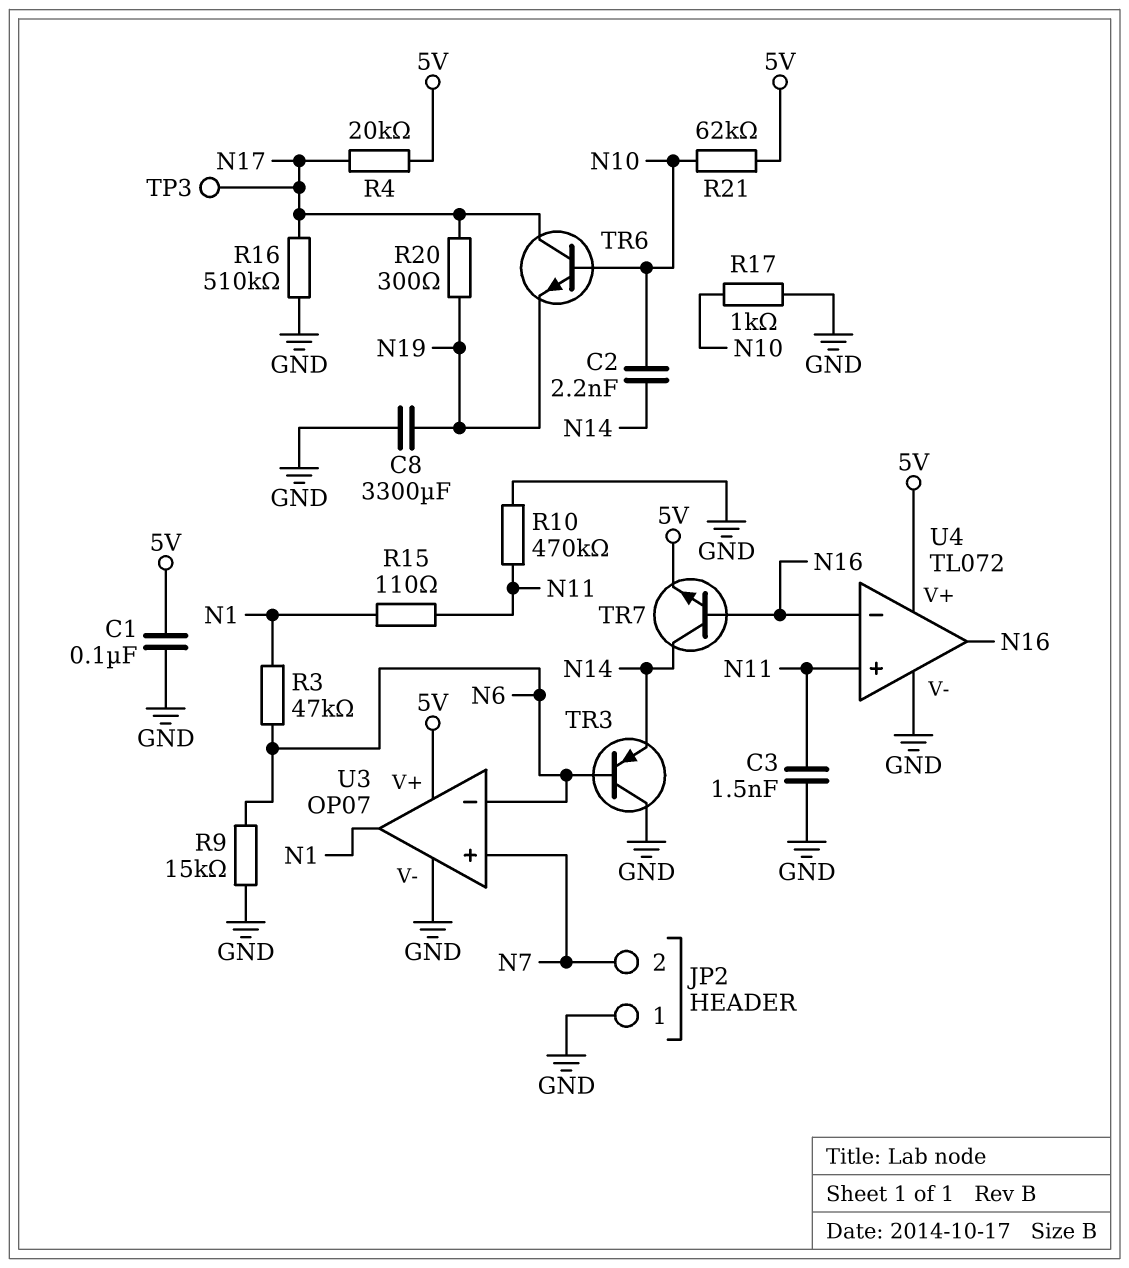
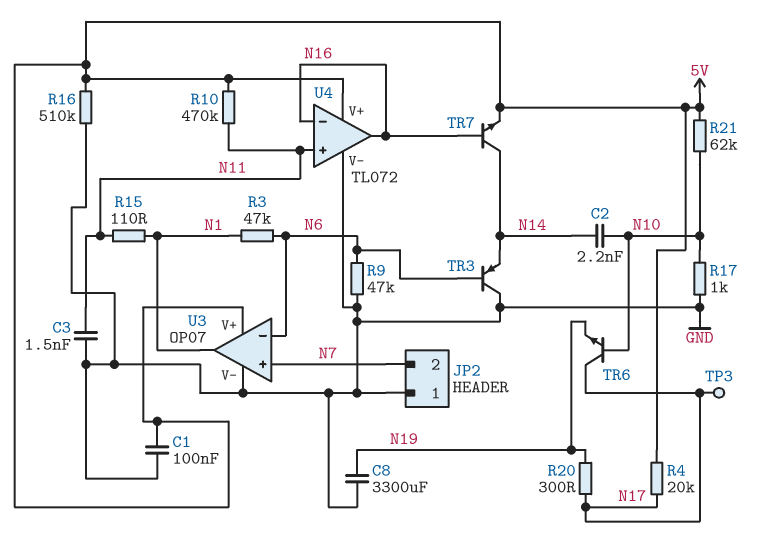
R9: 15k (GND, N6) -> 47k (GND, N6)
R10: 470k (GND, N11) -> 470k (5V, N11)
R16: 510k (GND, N17) -> 510k (5V, GND)

